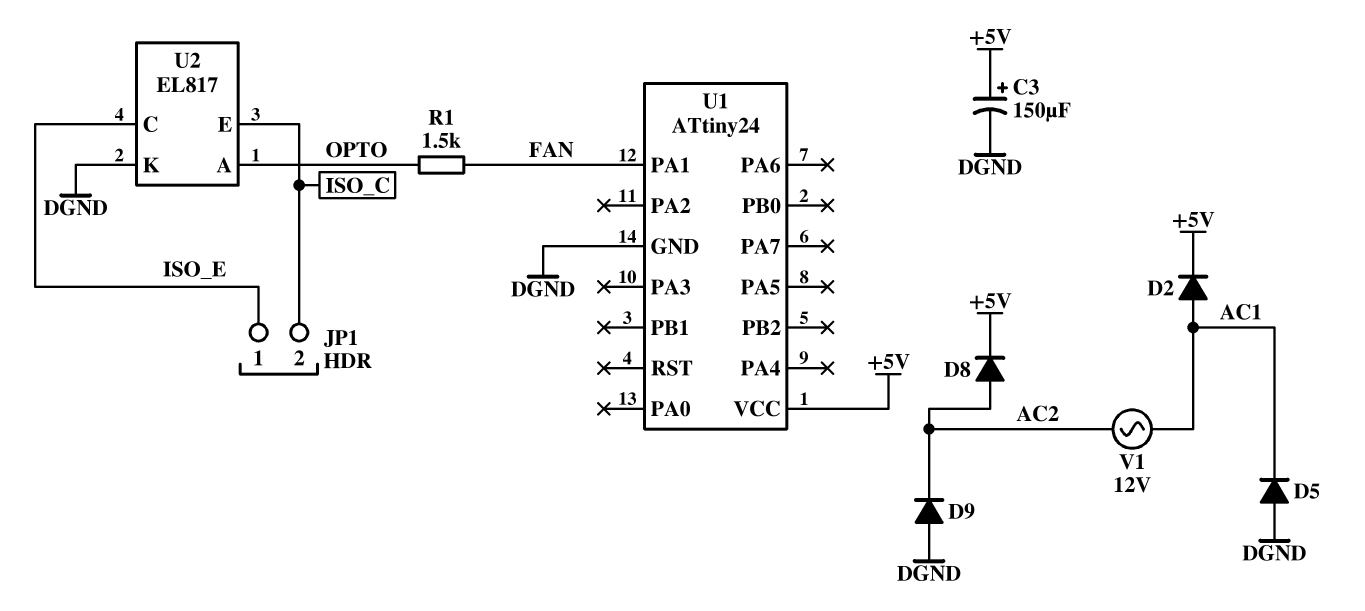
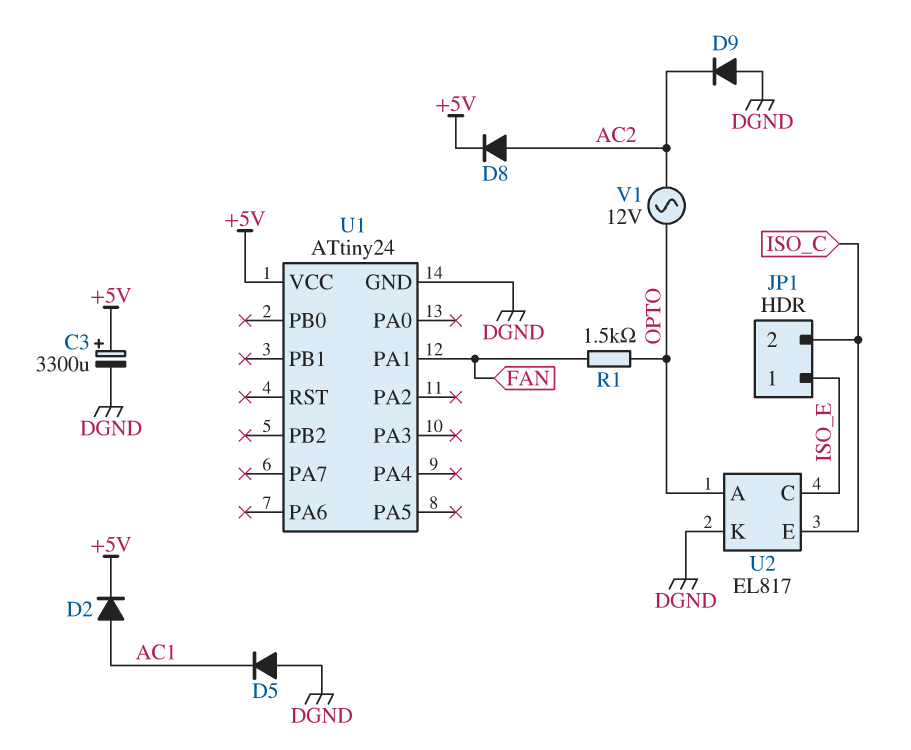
C3: 150uF (plus +5V, minus DGND) -> 3300uF (plus +5V, minus DGND)
V1: AC 12V (AC1, AC2) -> AC 12V (AC2, OPTO)

